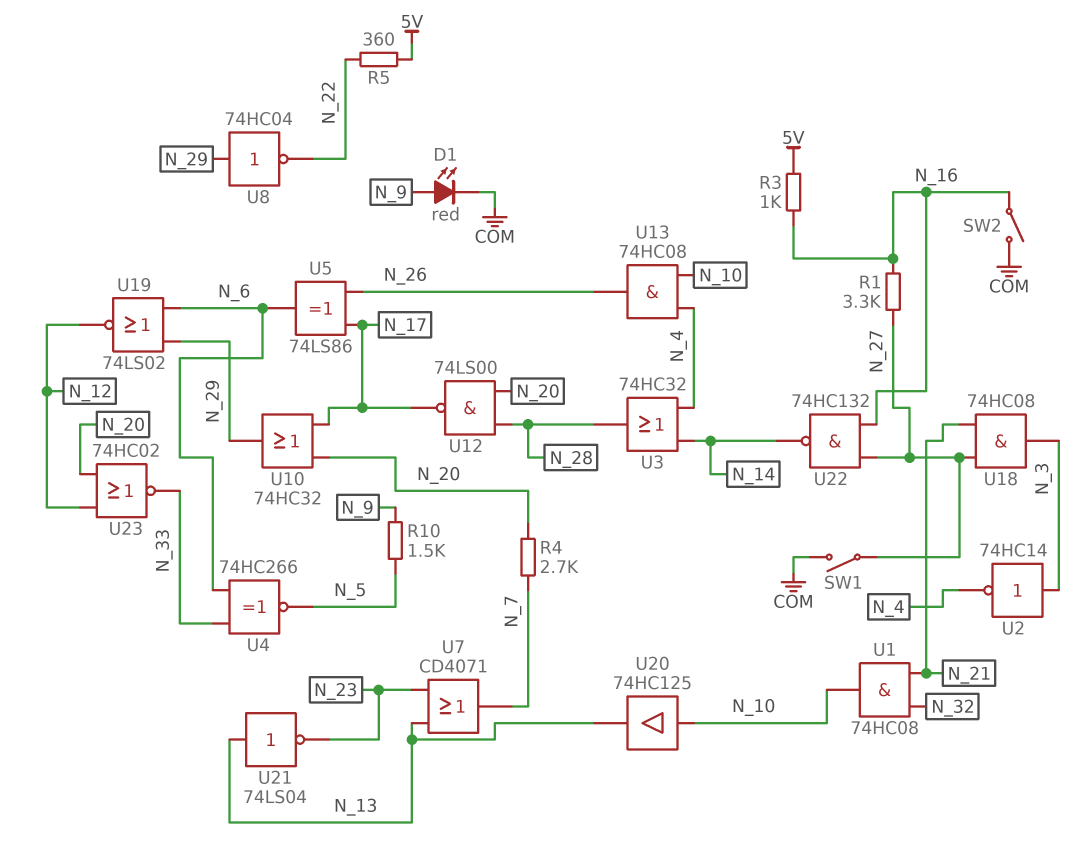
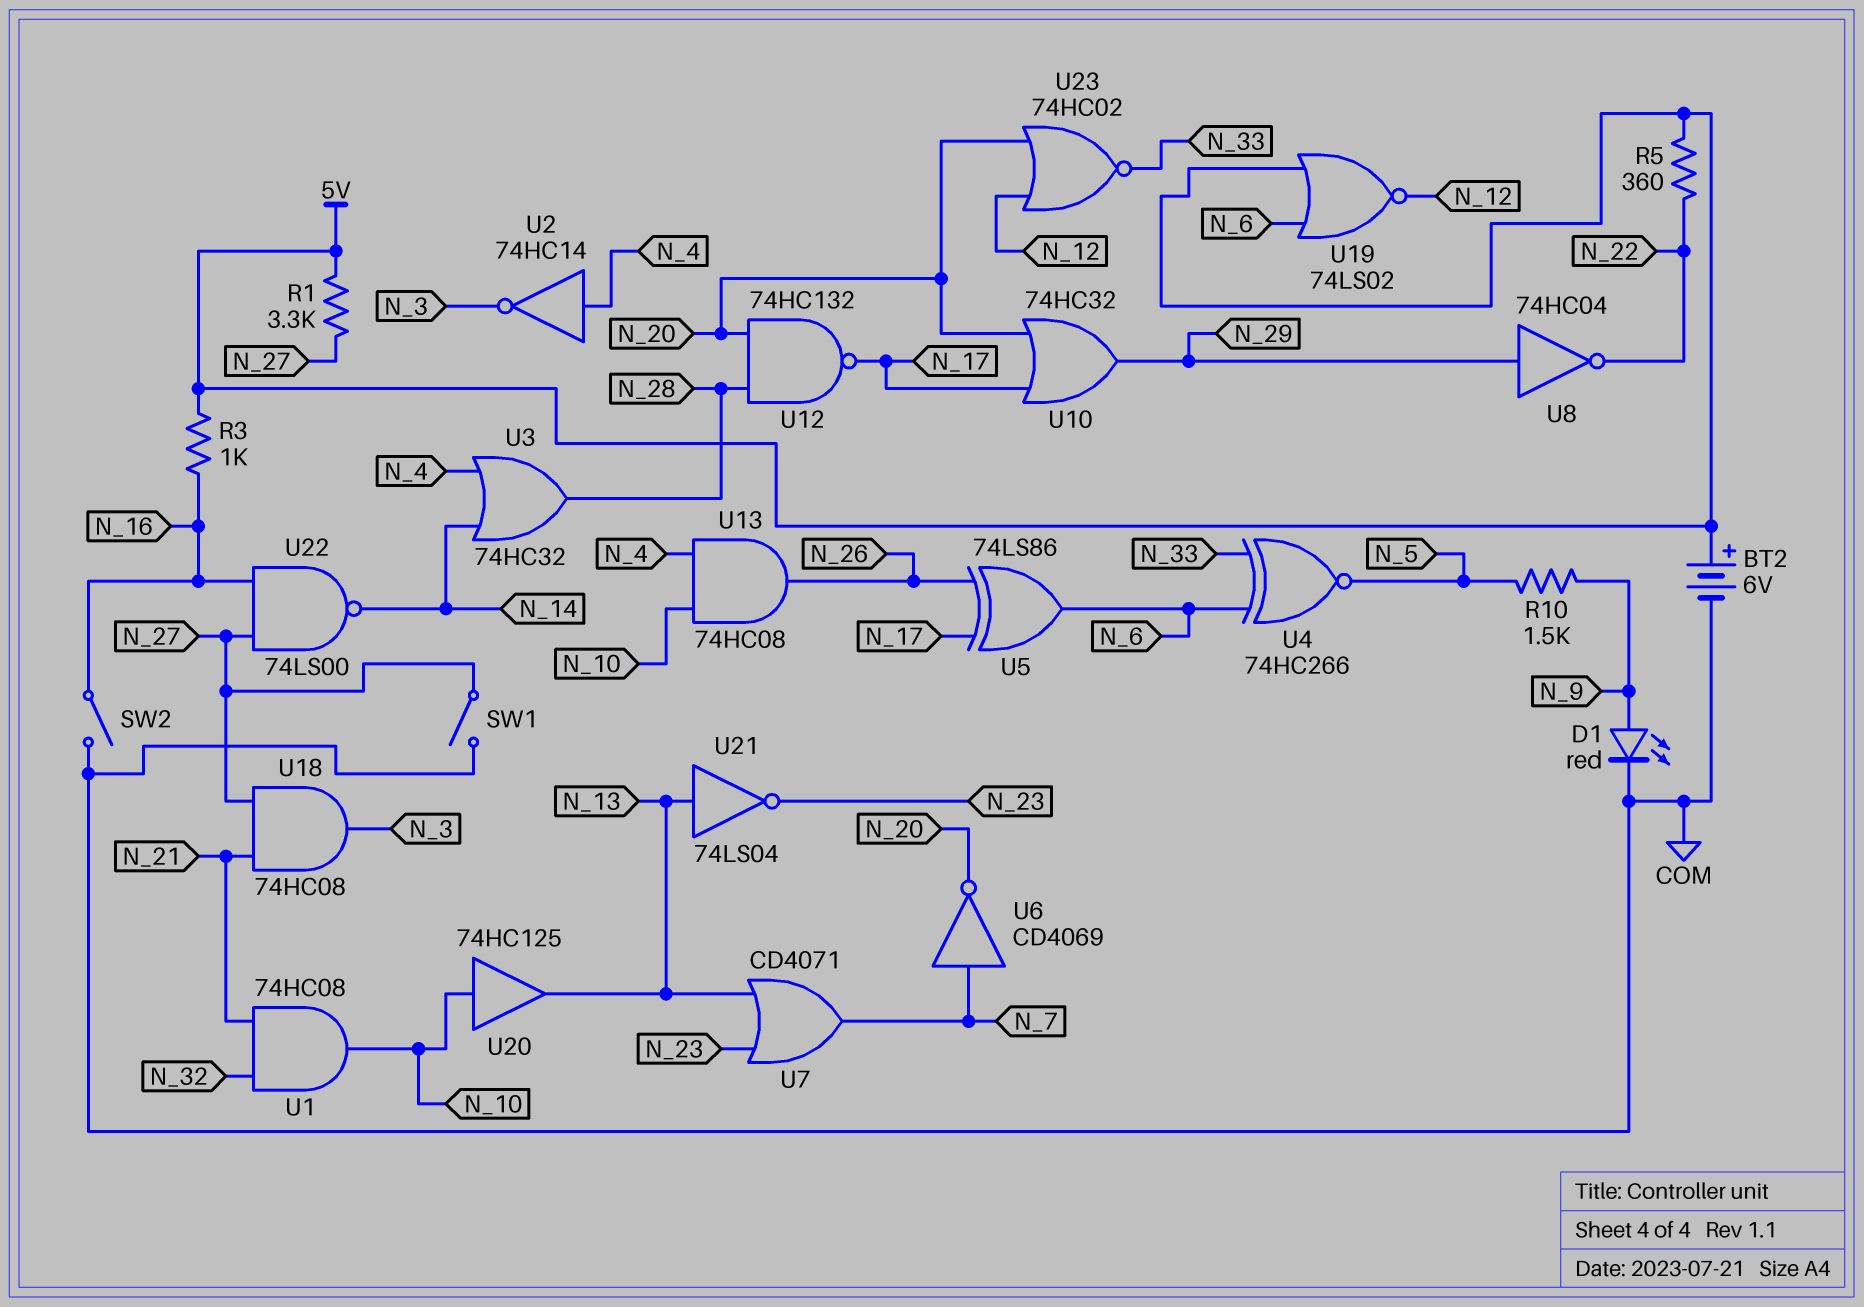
BT2: none -> 6V (plus 5V, minus COM)
R1: 3.3k (N_16, N_27) -> 3.3k (5V, N_27)
R4: 2.7k (N_7, N_20) -> none
U2: NOT 74HC14 (in N_3, out N_4) -> NOT 74HC14 (in N_4, out N_3)
U6: none -> NOT CD4069 (in N_7, out N_20)
U12: NAND 74LS00 (in N_20, in N_28, out N_17) -> NAND 74HC132 (in N_20, in N_28, out N_17)
U19: NOR 74LS02 (in N_6, in N_29, out N_12) -> NOR 74LS02 (in 5V, in N_6, out N_12)
U22: NAND 74HC132 (in N_16, in N_27, out N_14) -> NAND 74LS00 (in N_16, in N_27, out N_14)

